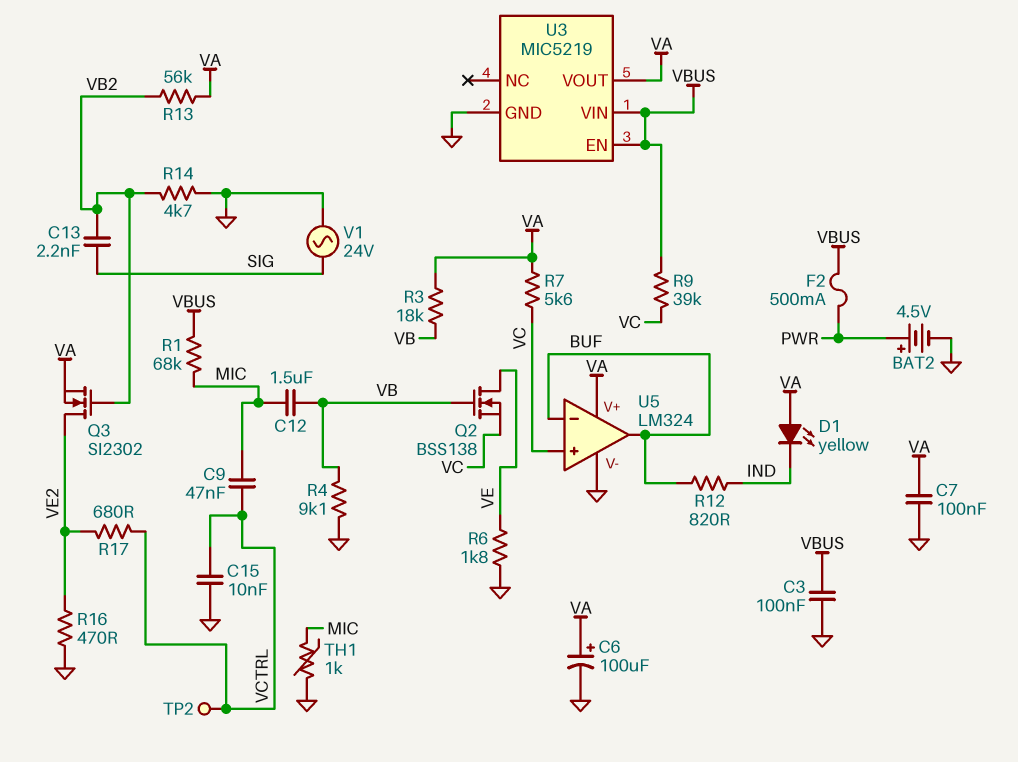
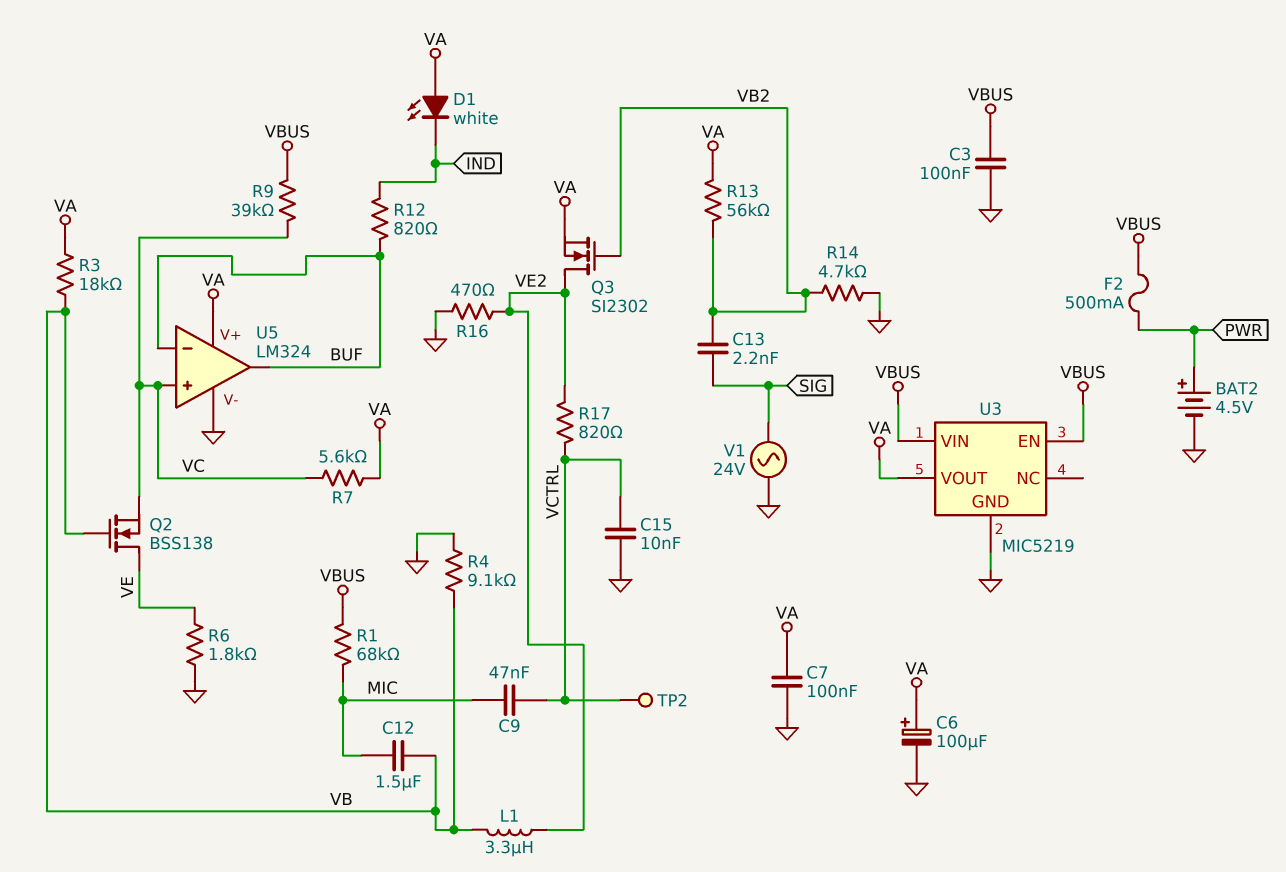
D1: LED yellow (A VA, K IND) -> LED white (A VA, K IND)
L1: none -> 3.3uH (VB, VE2)
R17: 680 (VCTRL, VE2) -> 820 (VCTRL, VE2)
TH1: 1k (GND, MIC) -> none

